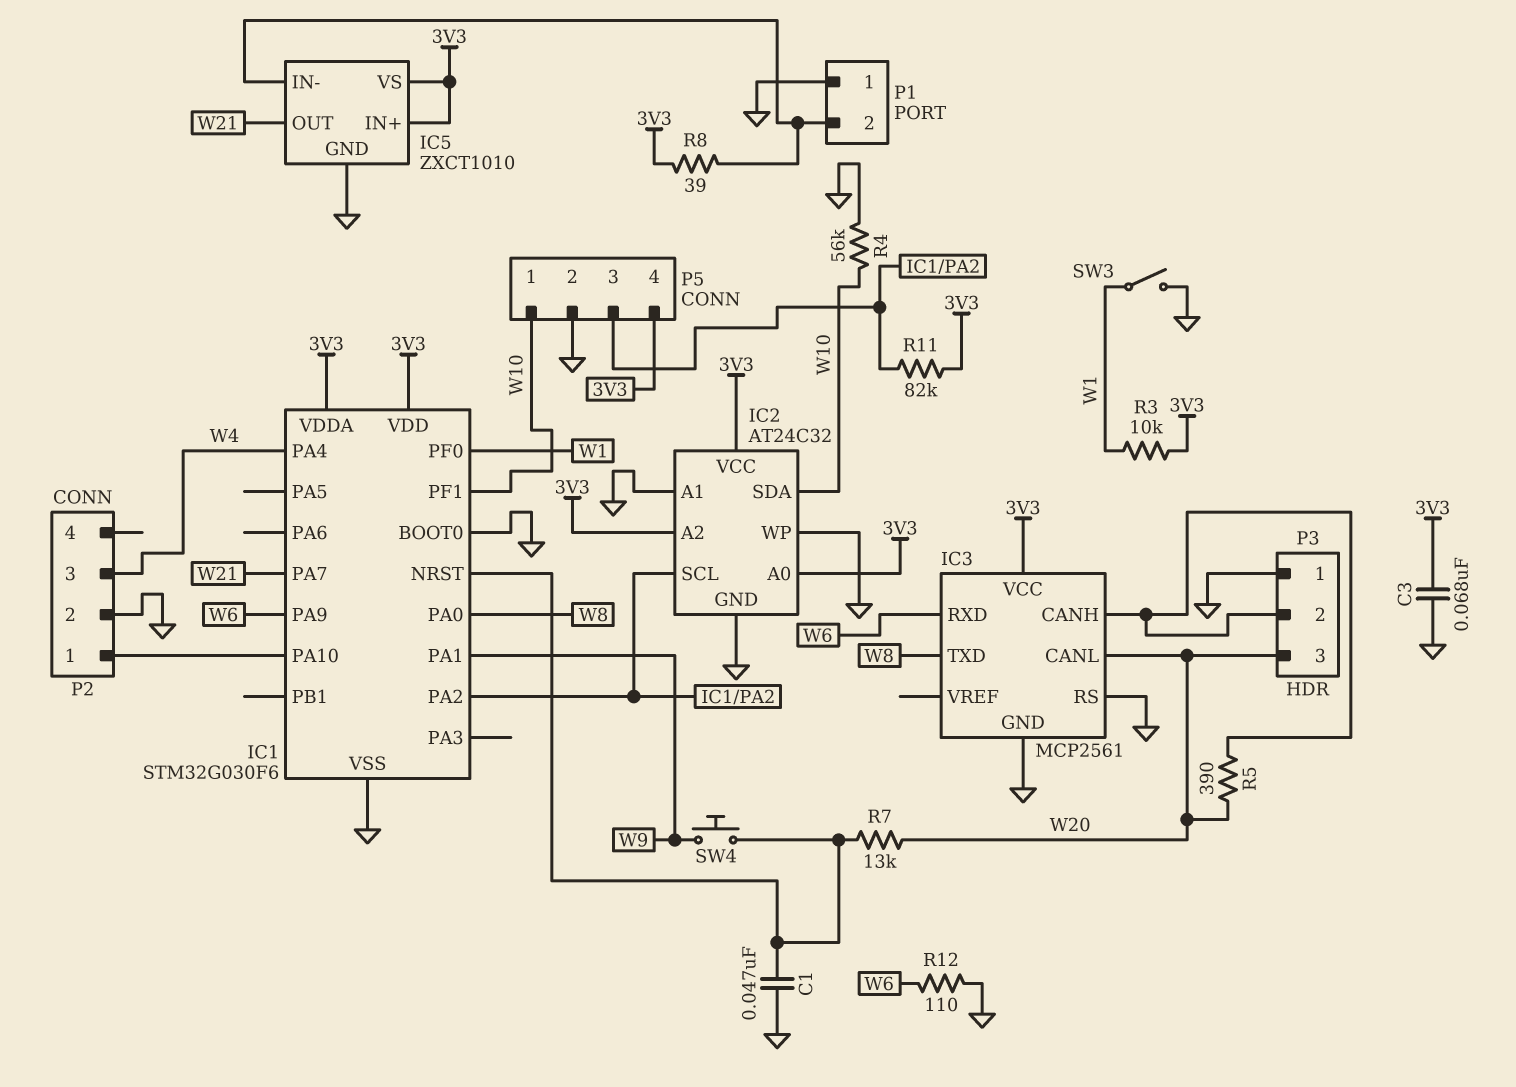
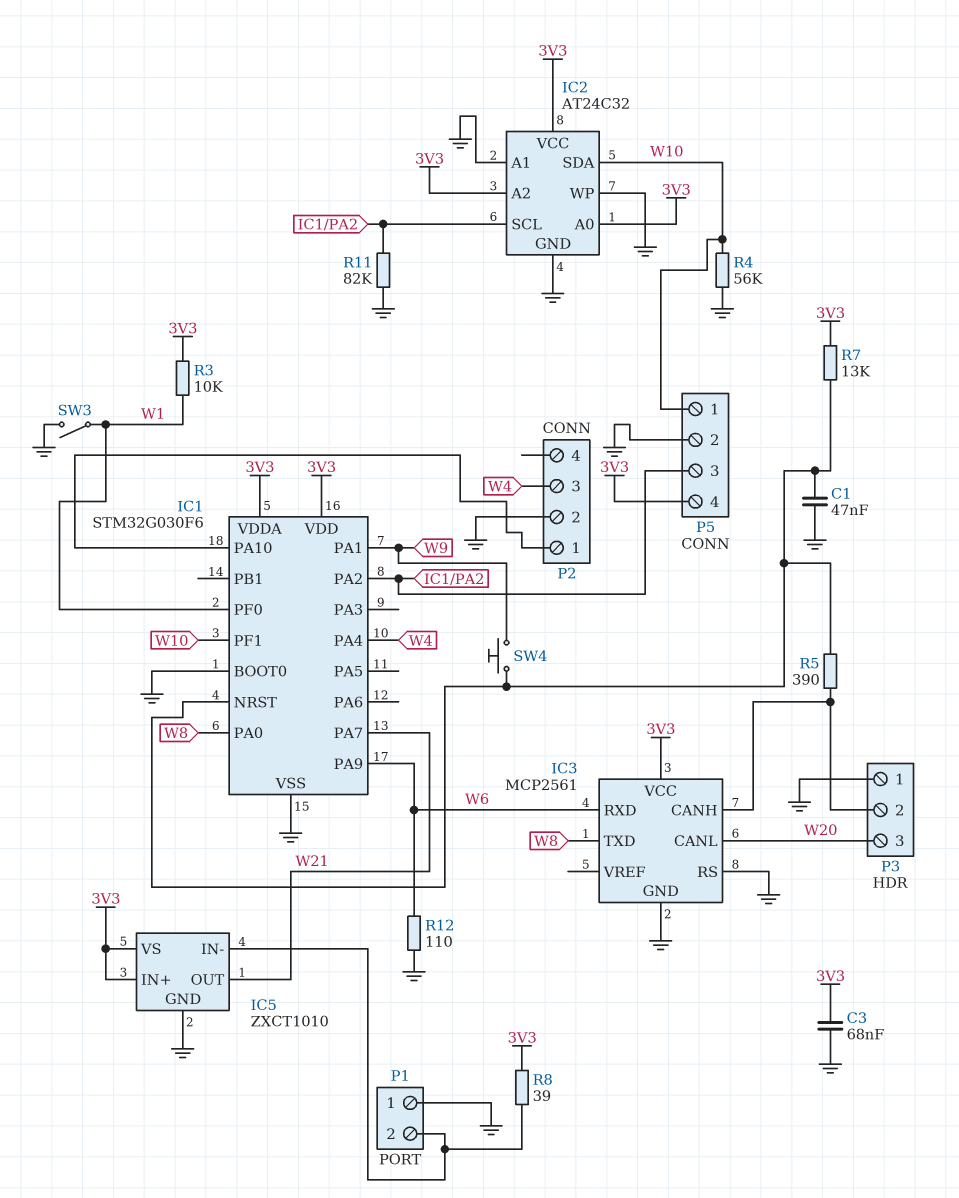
R5: 390 (IC3/CANH, W20) -> 390 (IC1/NRST, IC3/CANH)
R7: 13k (IC1/NRST, W20) -> 13k (3V3, IC1/NRST)
R11: 82k (3V3, IC1/PA2) -> 82k (GND, IC1/PA2)

